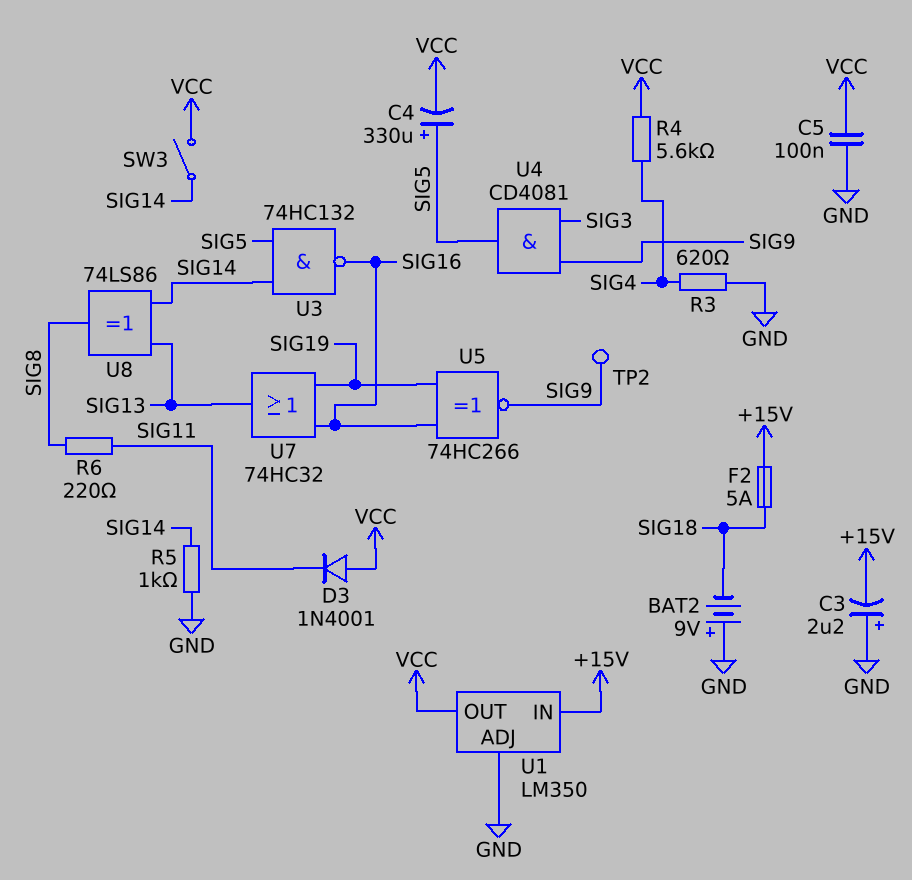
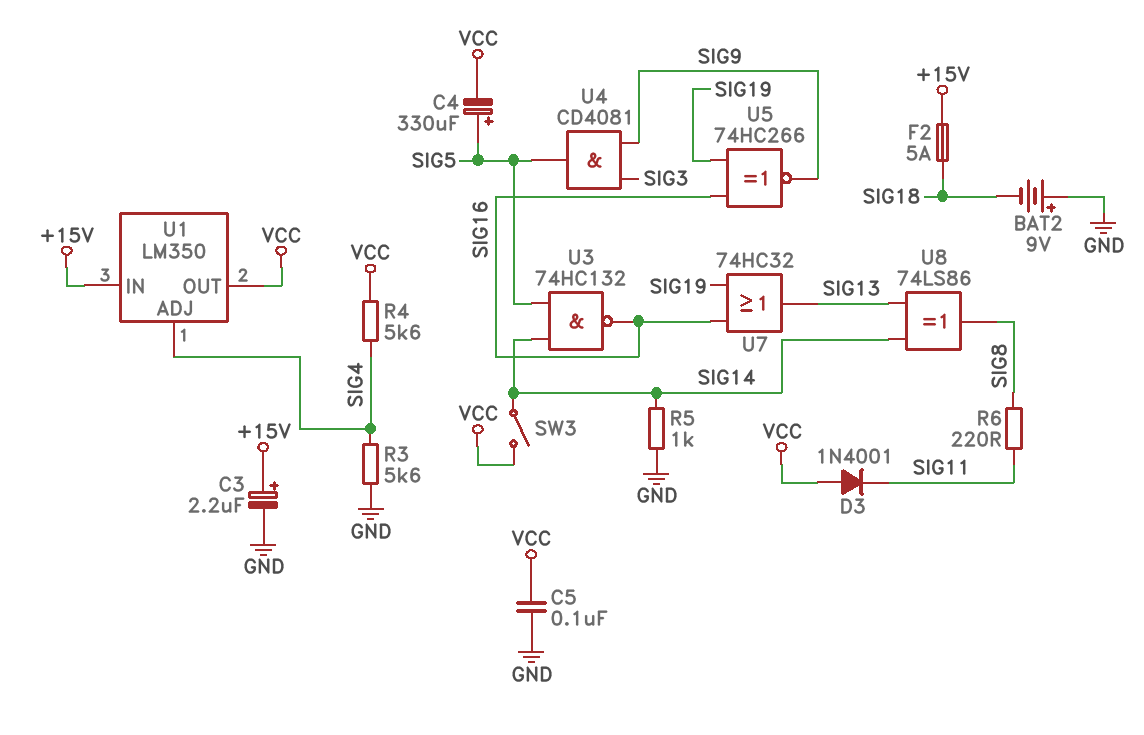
C3: 2.2uF (plus GND, minus +15V) -> 2.2uF (plus +15V, minus GND)
R3: 620 (GND, SIG4) -> 5.6k (GND, SIG4)
TP2: test point (SIG9) -> none
U1 pin ADJ: GND -> SIG4

